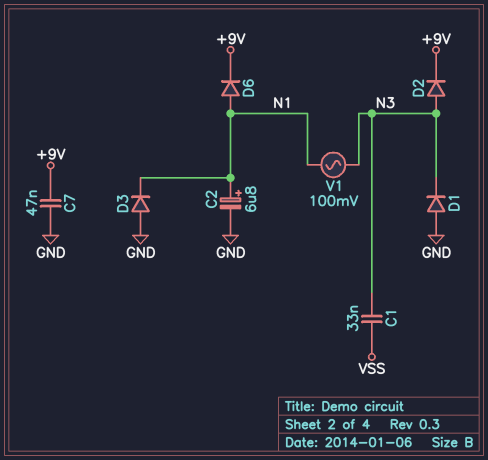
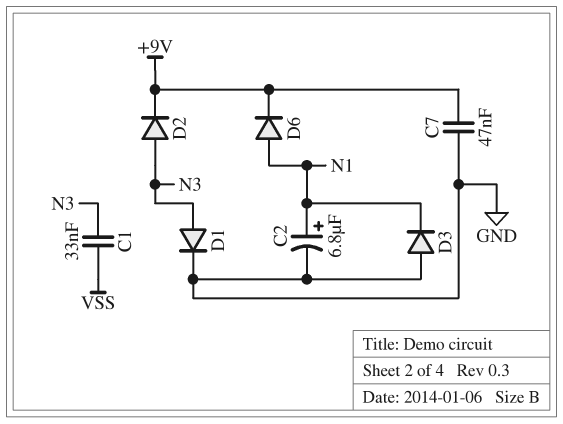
D1: diode (A GND, K N3) -> diode (A N3, K GND)
V1: AC 100mV (N1, N3) -> none

